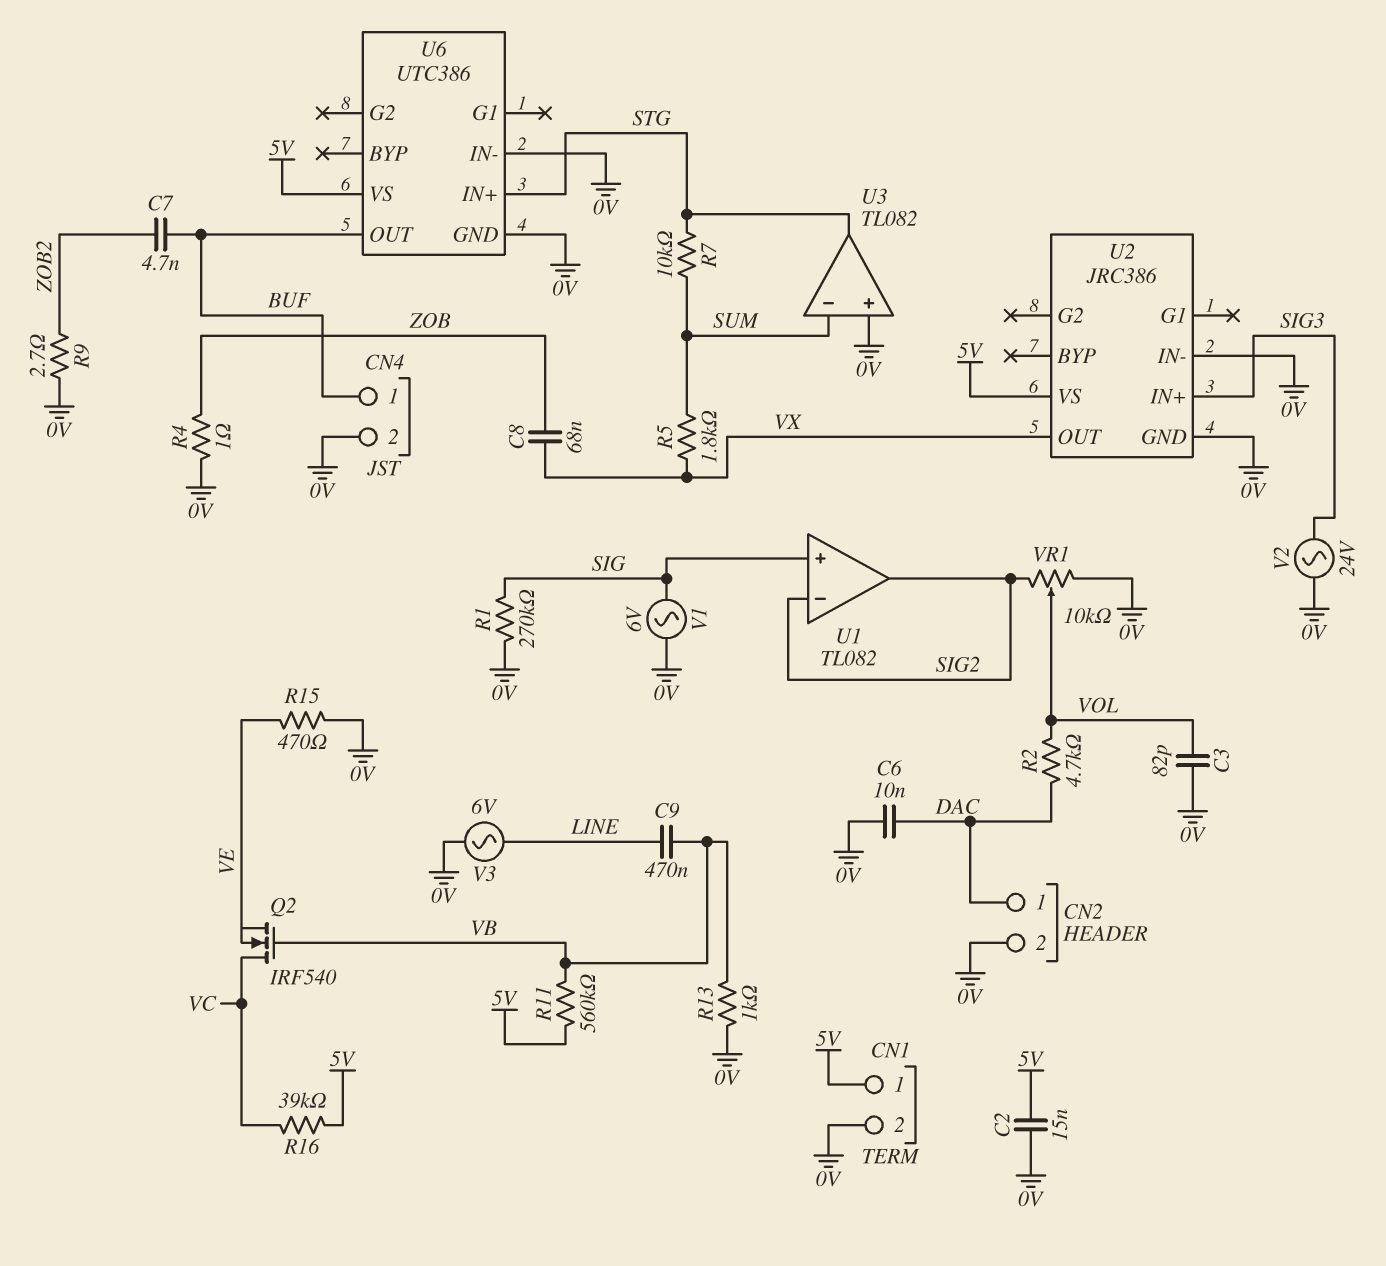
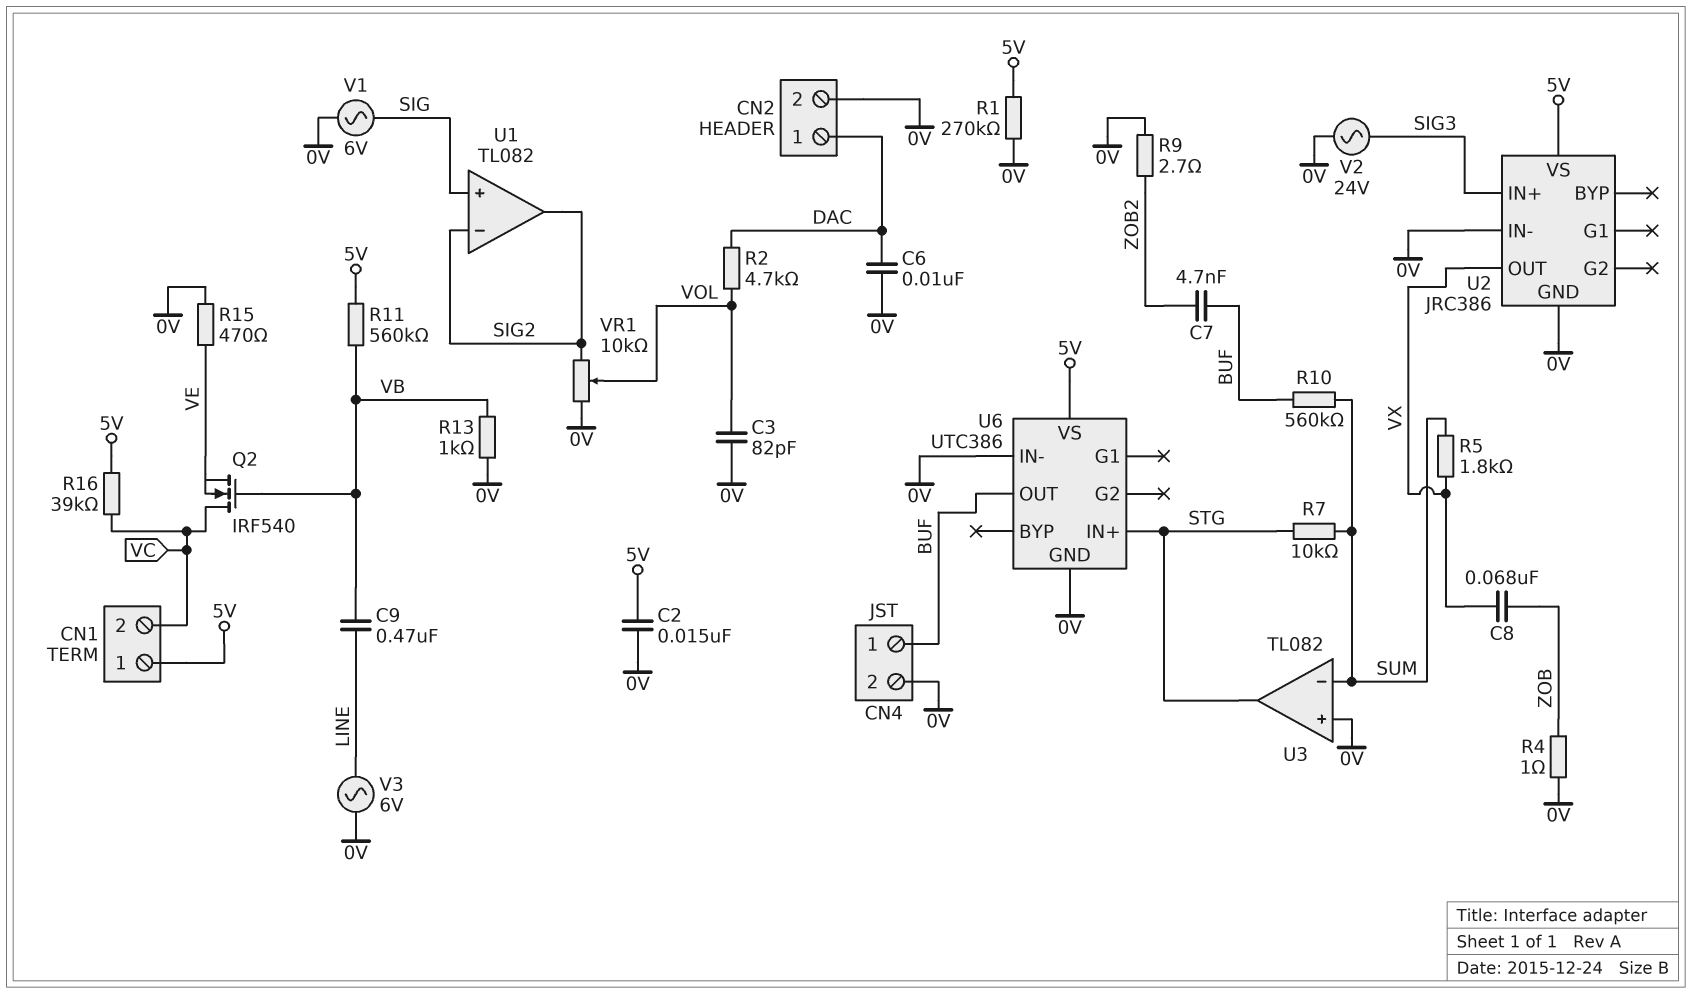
CN1 pin 2: 0V -> VC
R1: 270k (0V, SIG) -> 270k (0V, 5V)
R10: none -> 560k (BUF, SUM)

